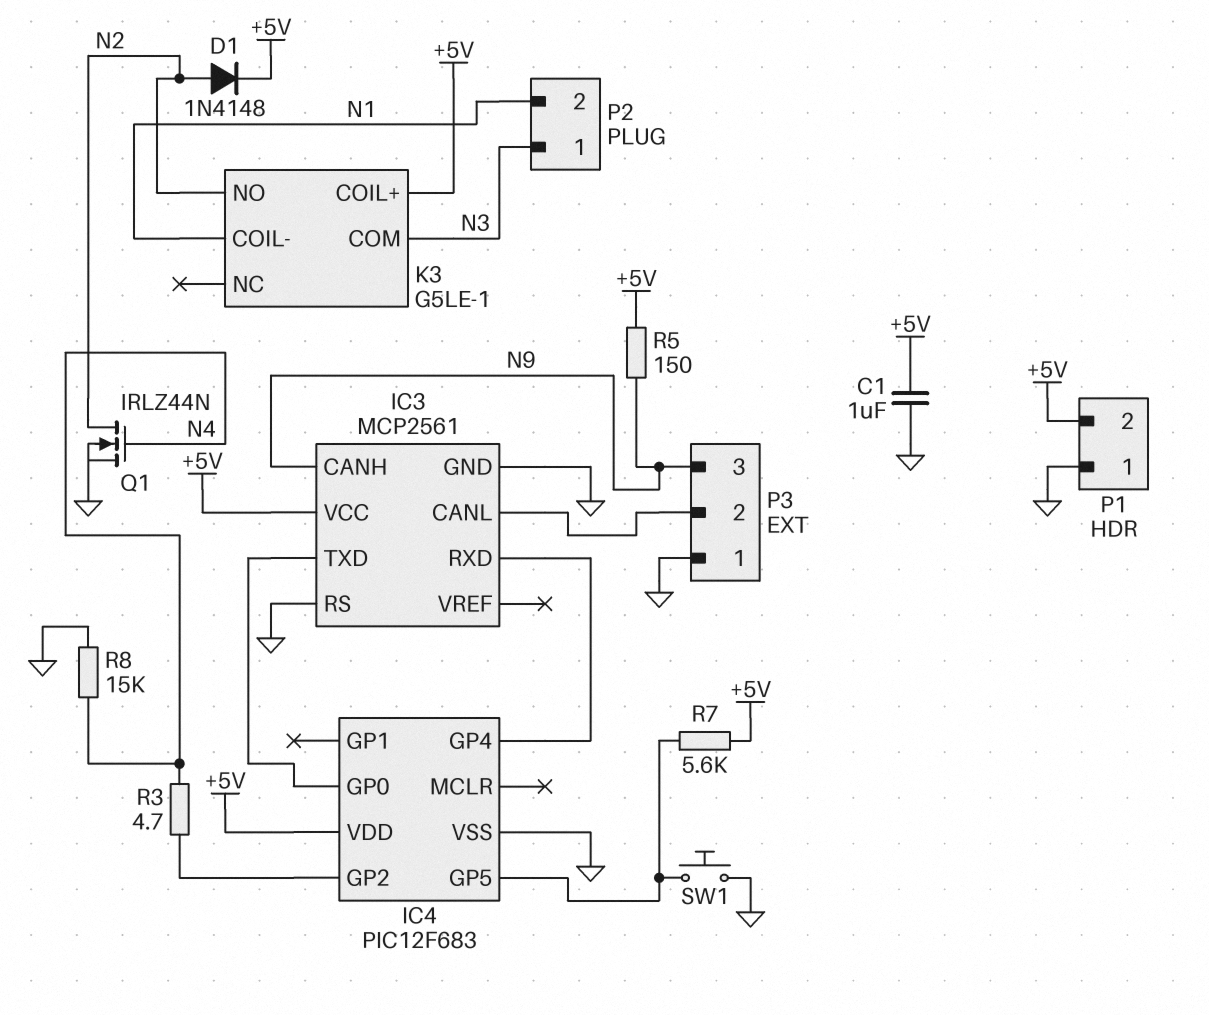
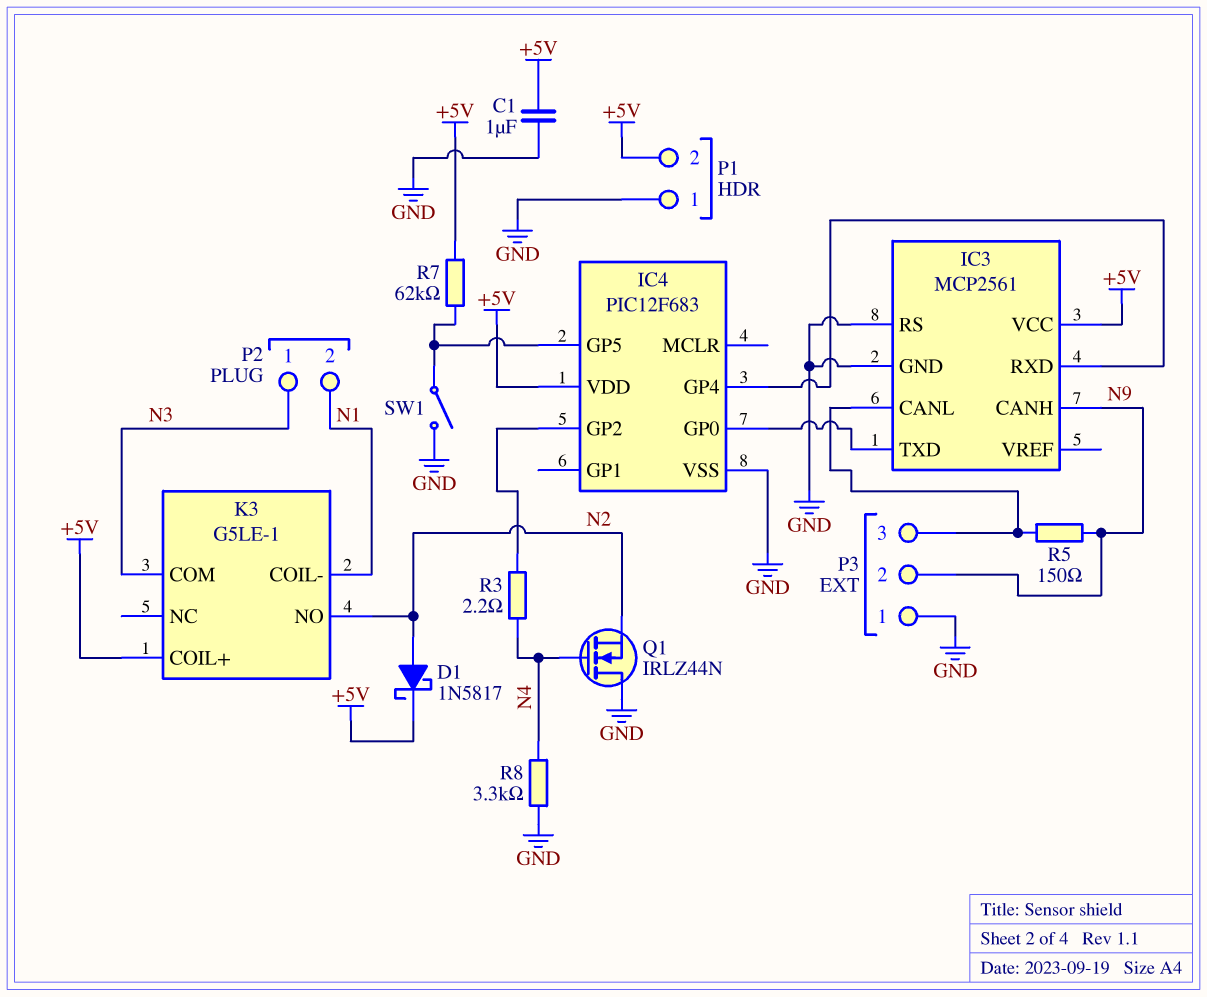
D1: diode 1N4148 (A N2, K +5V) -> schottky 1N5817 (A N2, K +5V)
P3 pin 2: IC3/CANL -> N9
P3 pin 3: N9 -> IC3/CANL
Q1: NMOS IRLZ44N (G N4, D N2, S GND) -> NMOS IRLZ44N (G N4, D GND, S N2)
R3: 4.7 (IC4/GP2, N4) -> 2.2 (IC4/GP2, N4)
R5: 150 (+5V, N9) -> 150 (IC3/CANL, N9)
R7: 5.6k (+5V, IC4/GP5) -> 62k (+5V, IC4/GP5)
R8: 15k (GND, N4) -> 3.3k (GND, N4)
SW1: button (GND, IC4/GP5) -> switch (GND, IC4/GP5)

